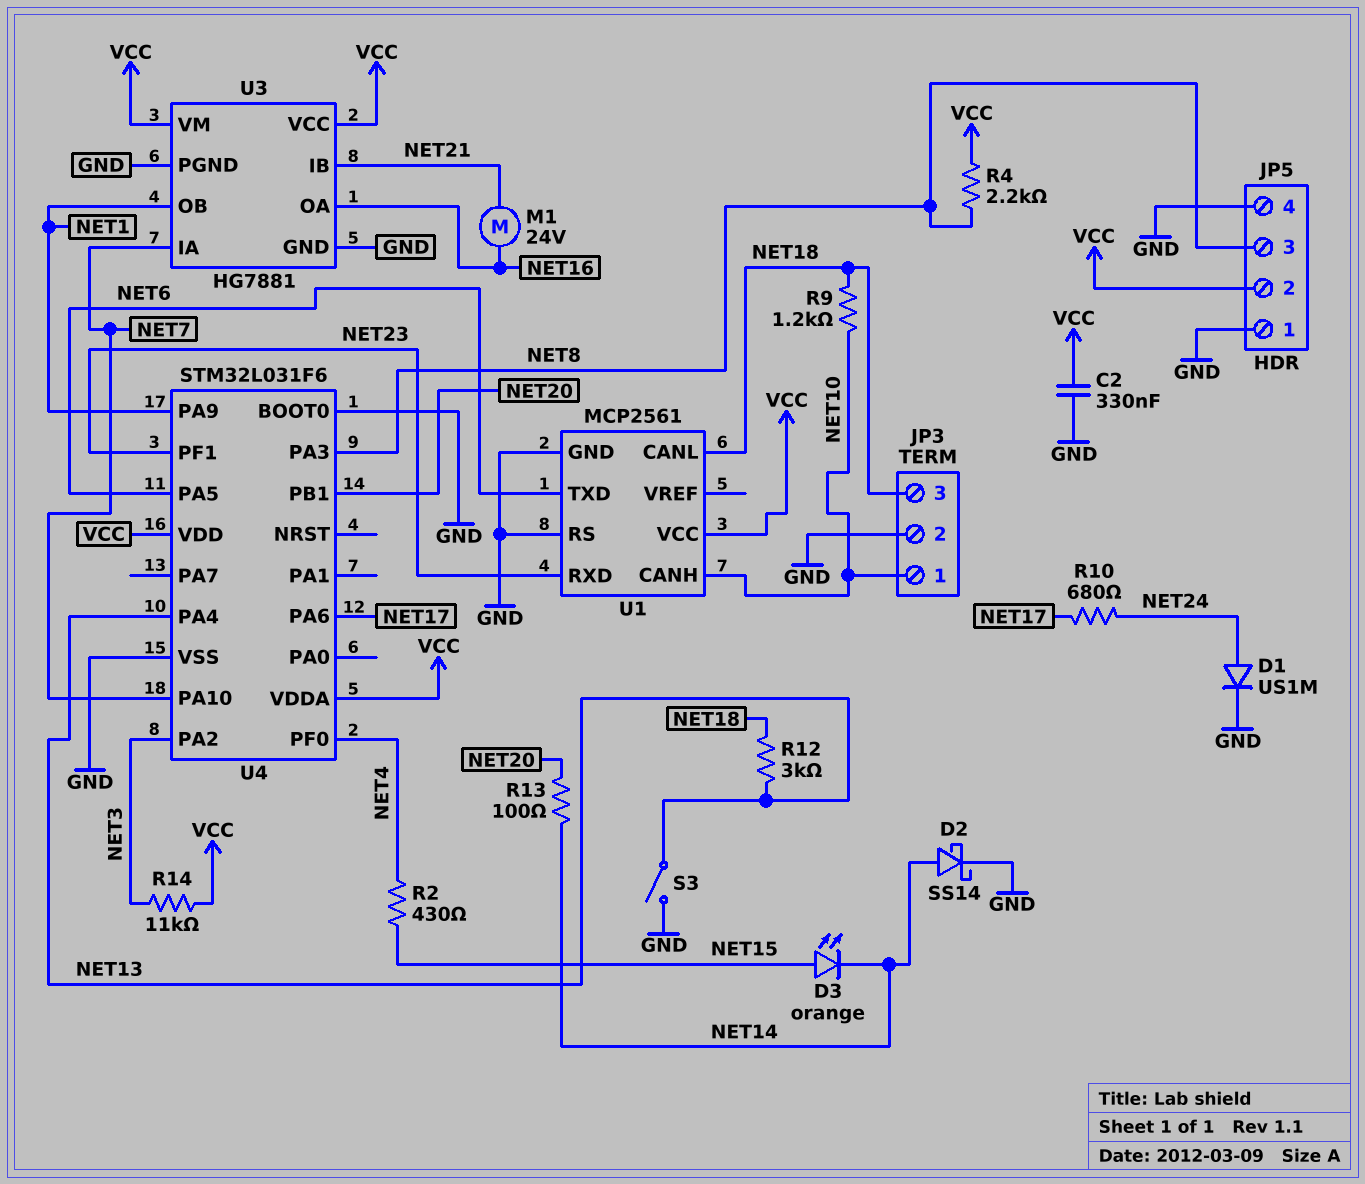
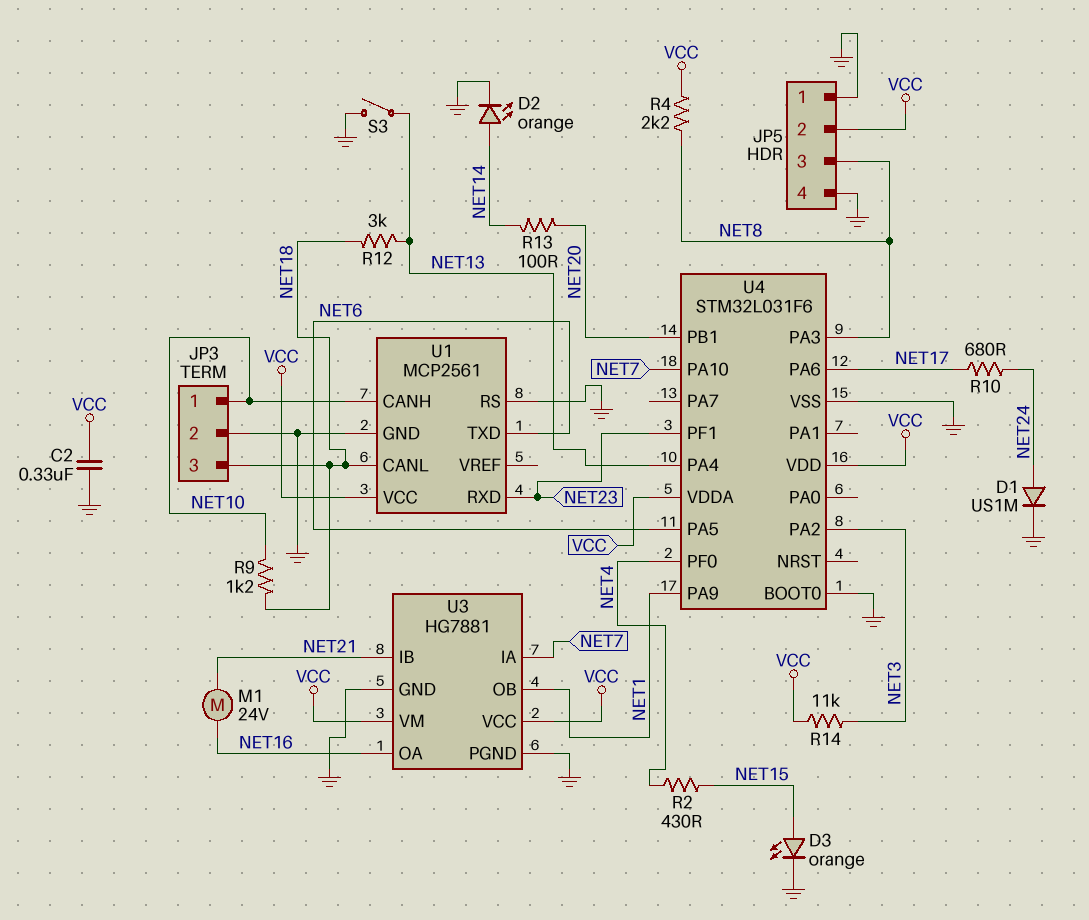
D2: schottky SS14 (A NET14, K GND) -> LED orange (A NET14, K GND)
D3: LED orange (A NET15, K NET14) -> LED orange (A NET15, K GND)

